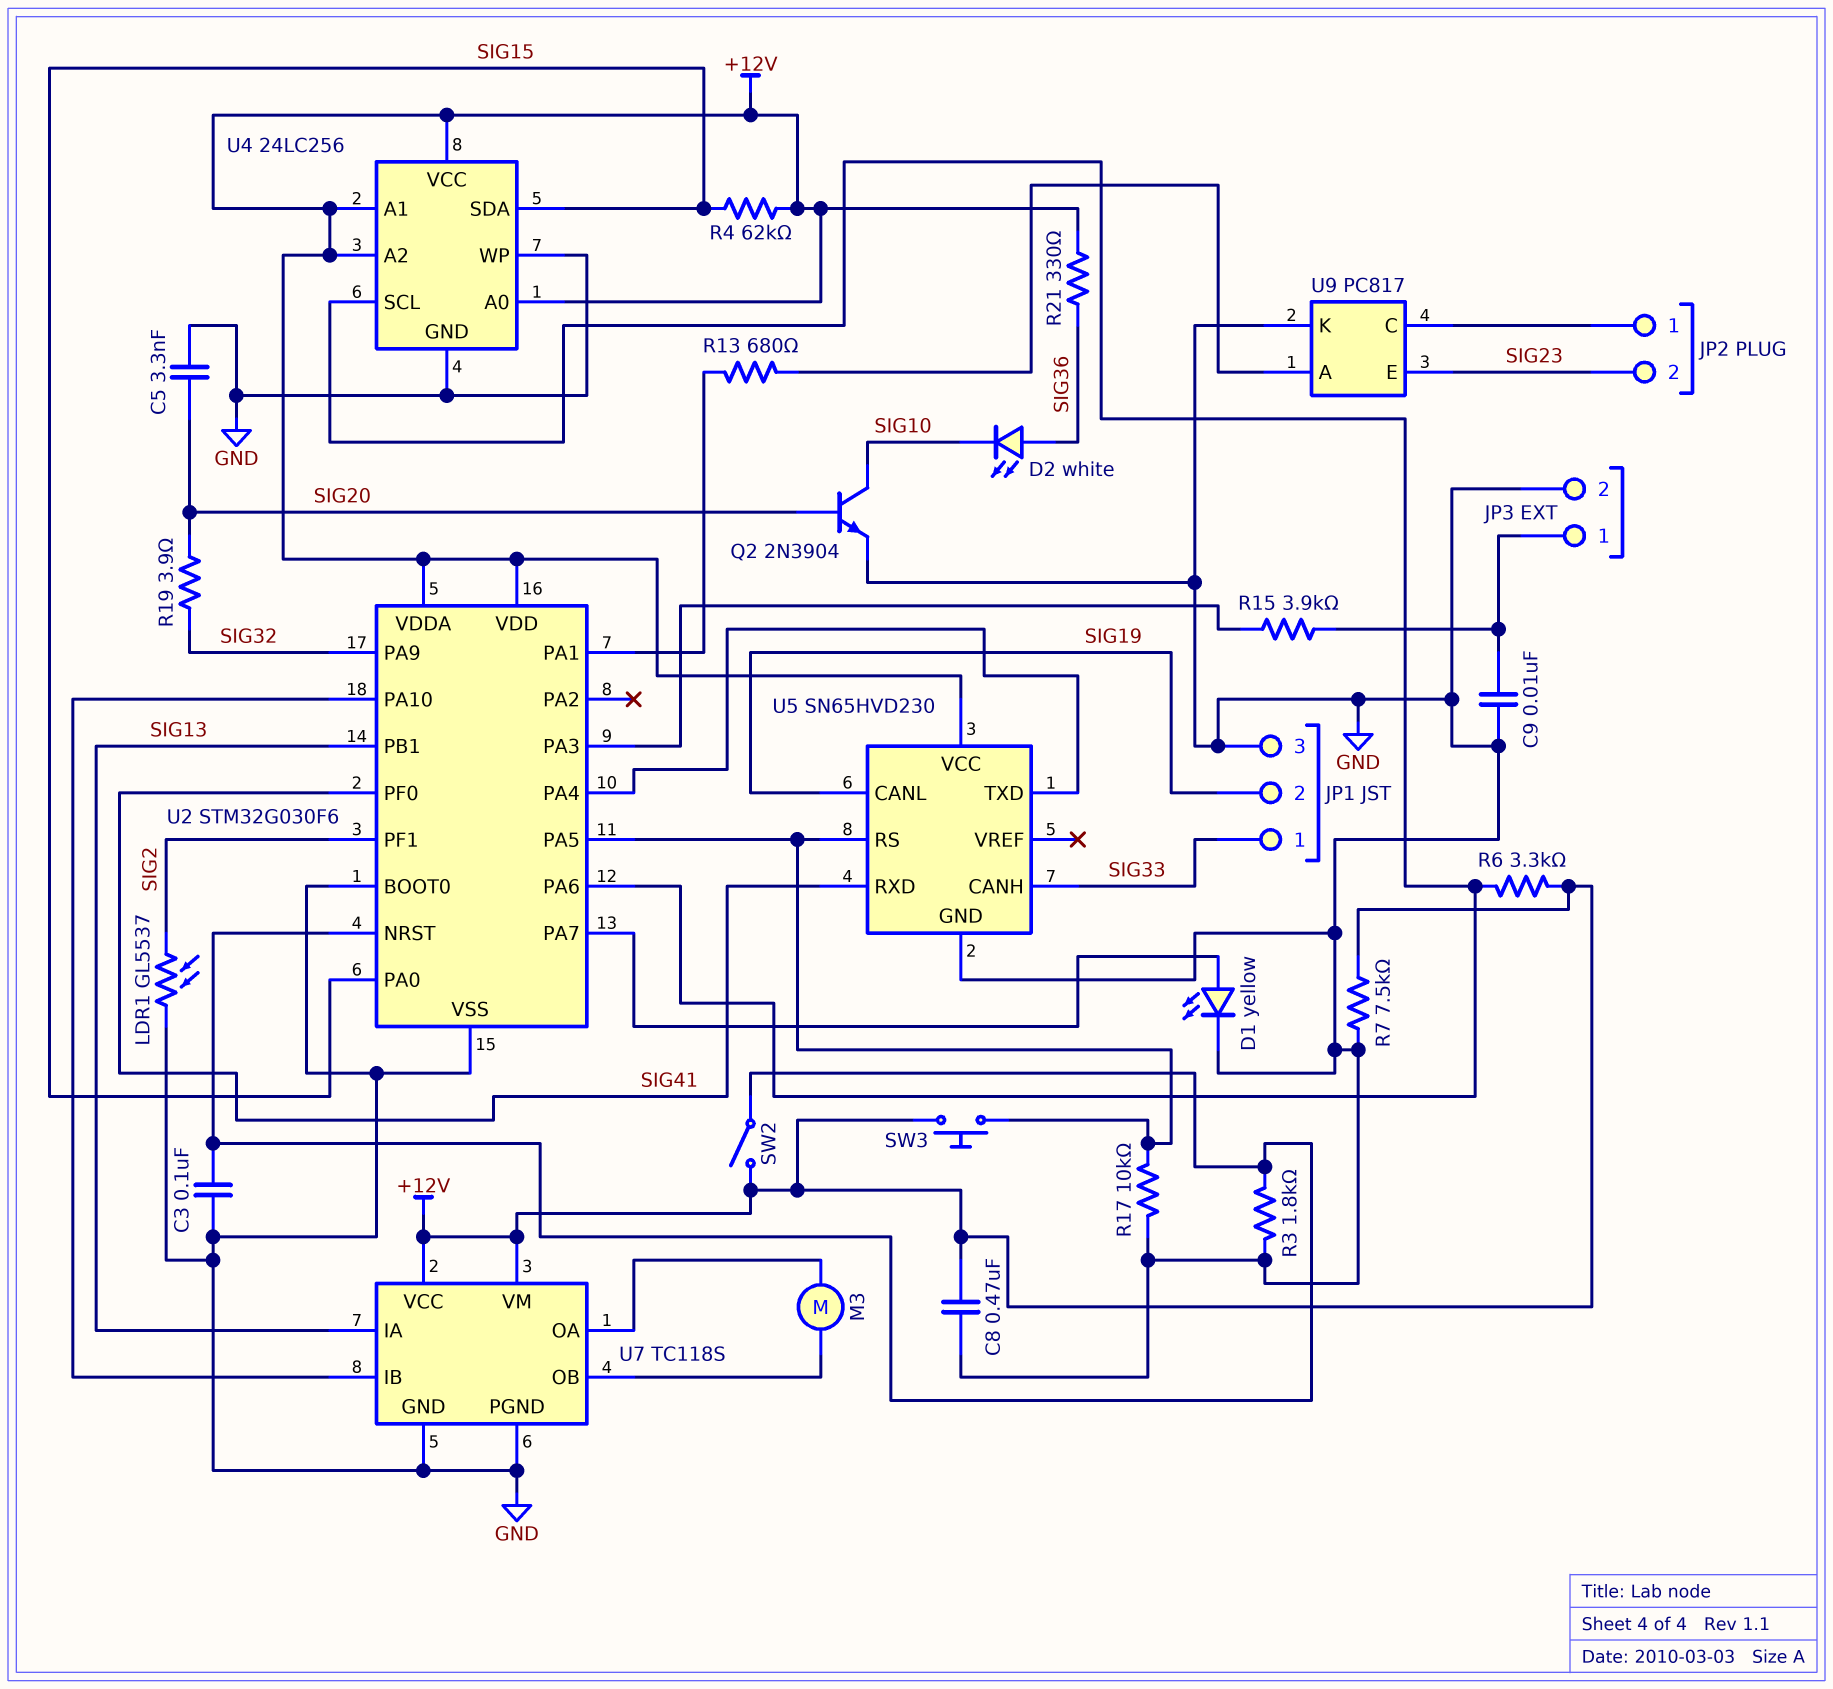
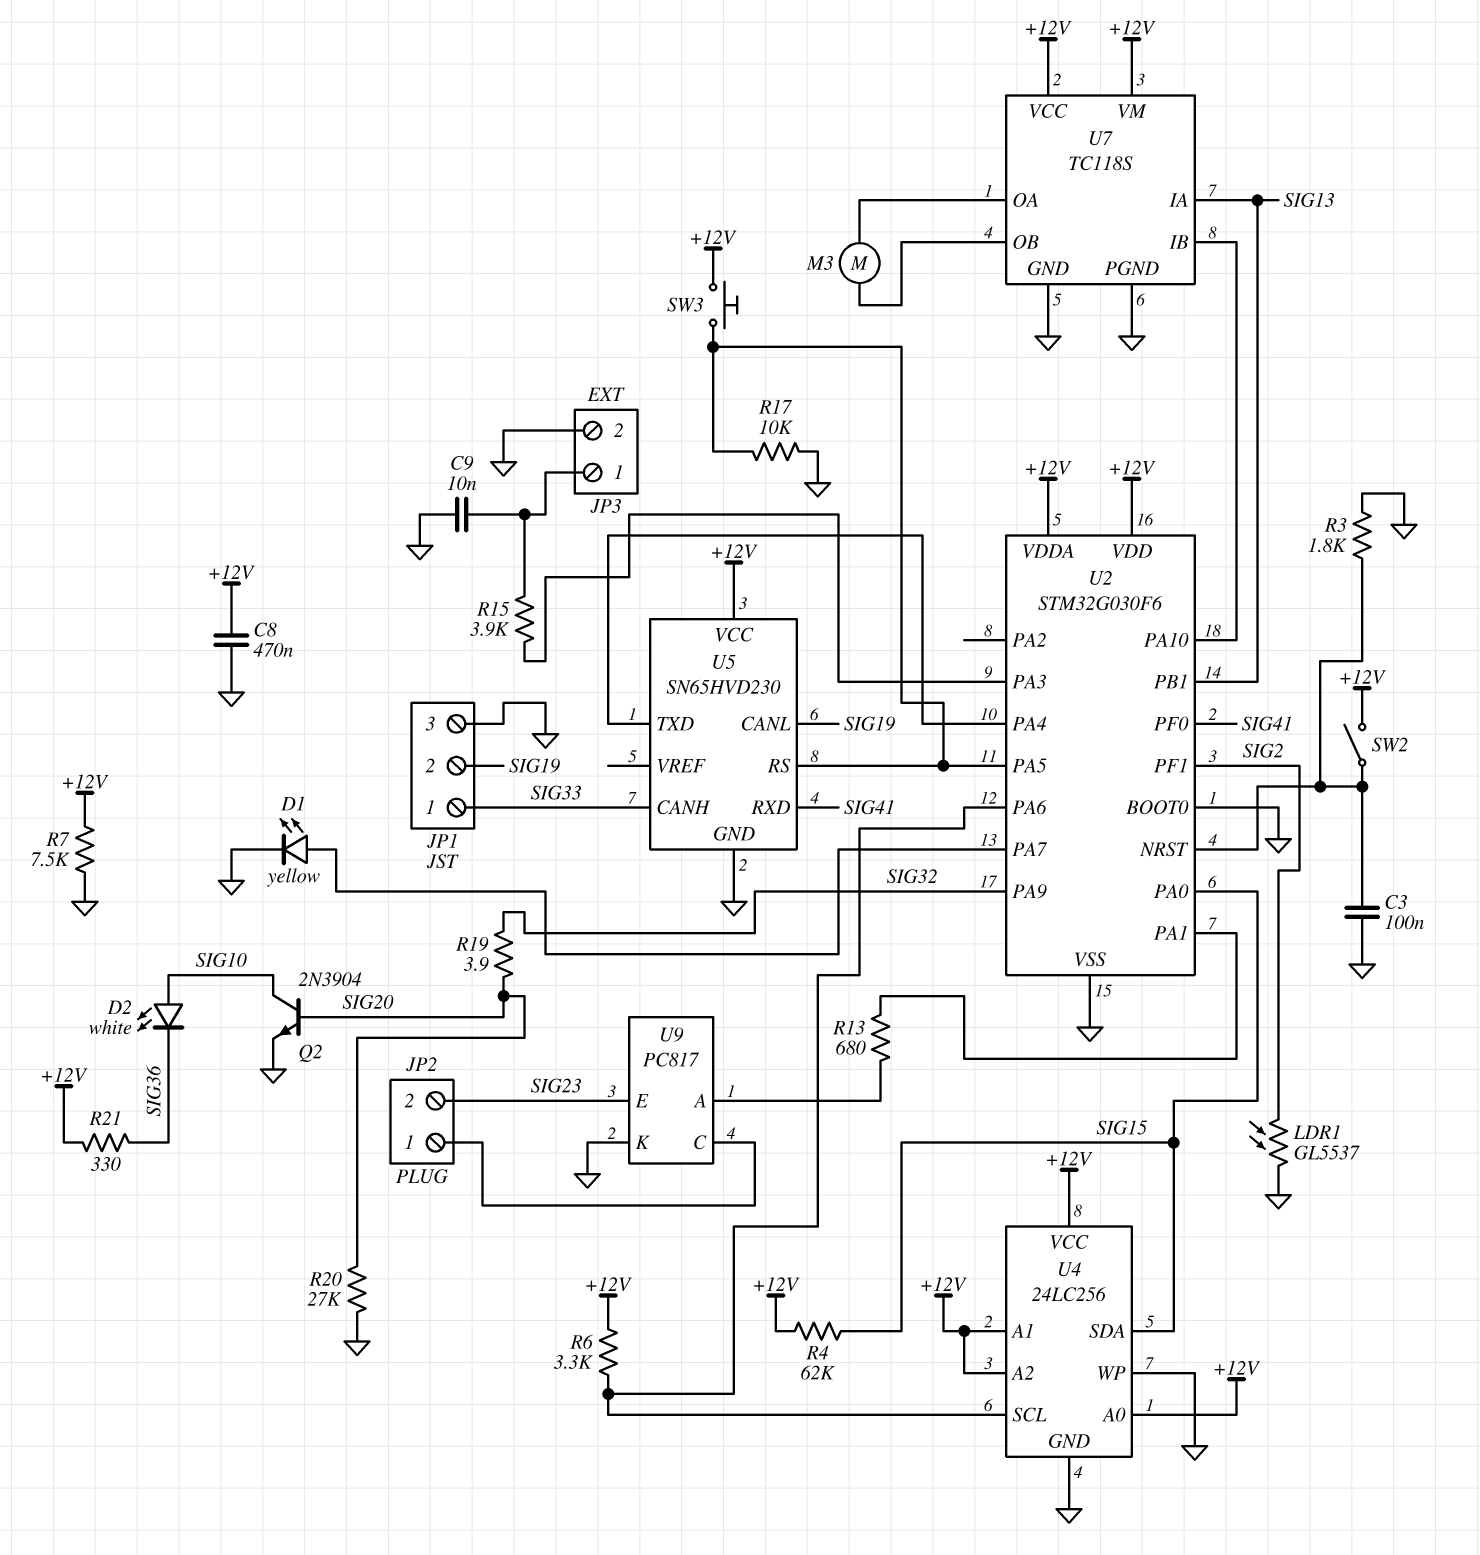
C5: 3.3nF (GND, SIG20) -> none
D2: LED white (A SIG36, K SIG10) -> LED white (A SIG10, K SIG36)
R20: none -> 27k (GND, SIG20)

